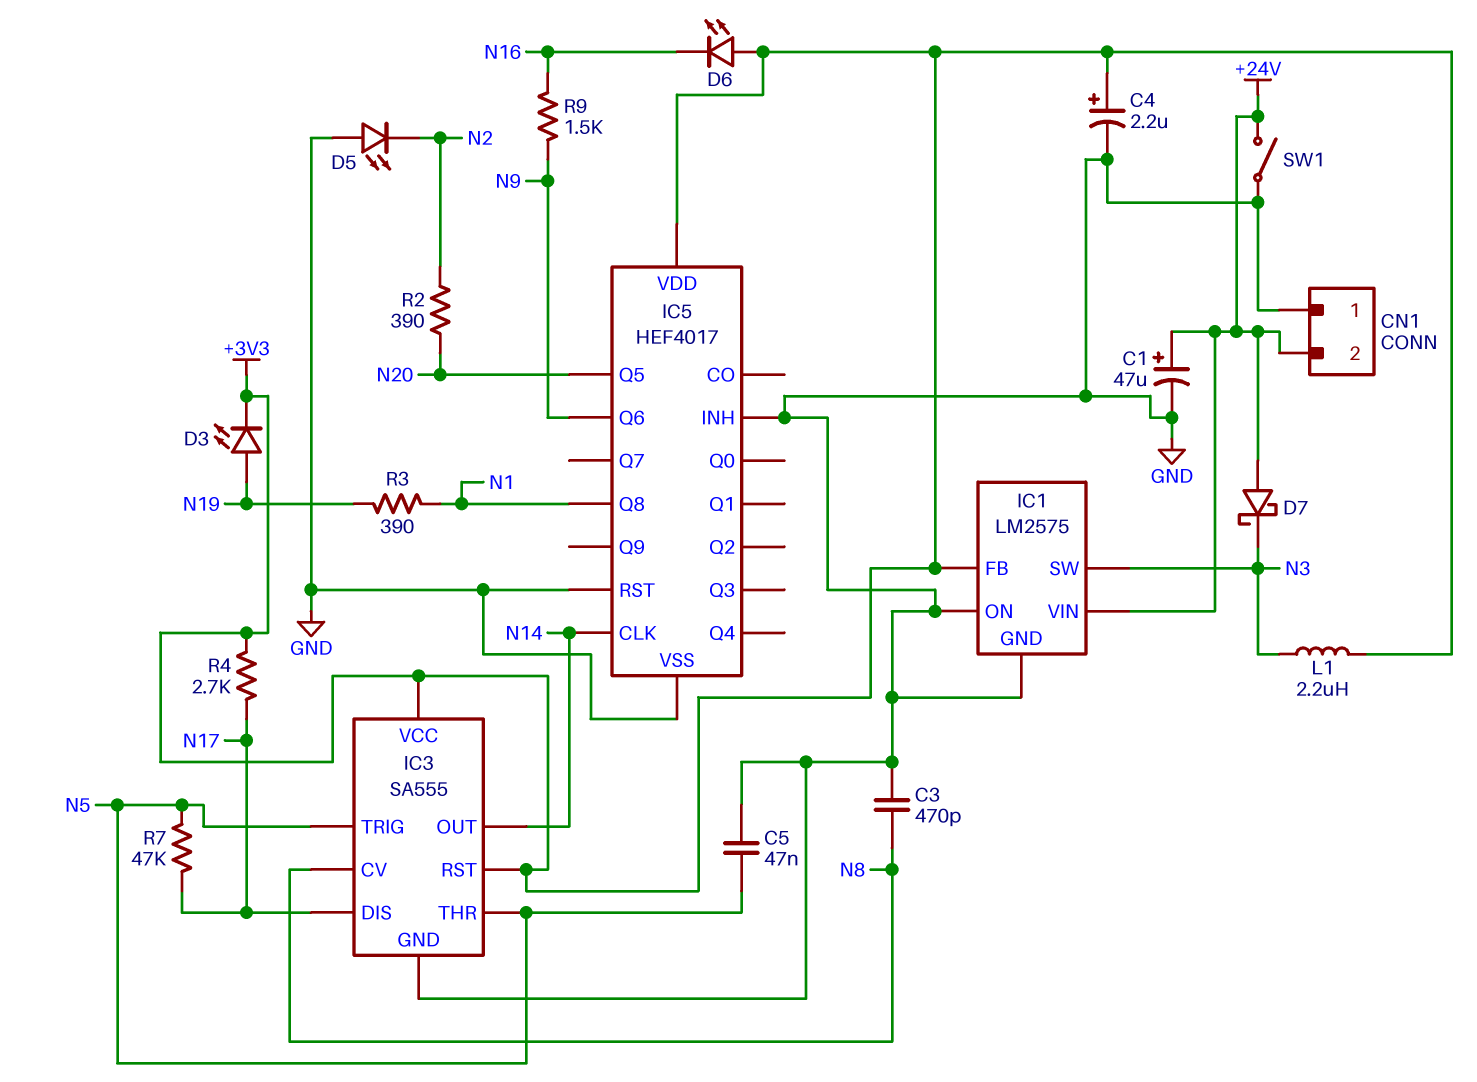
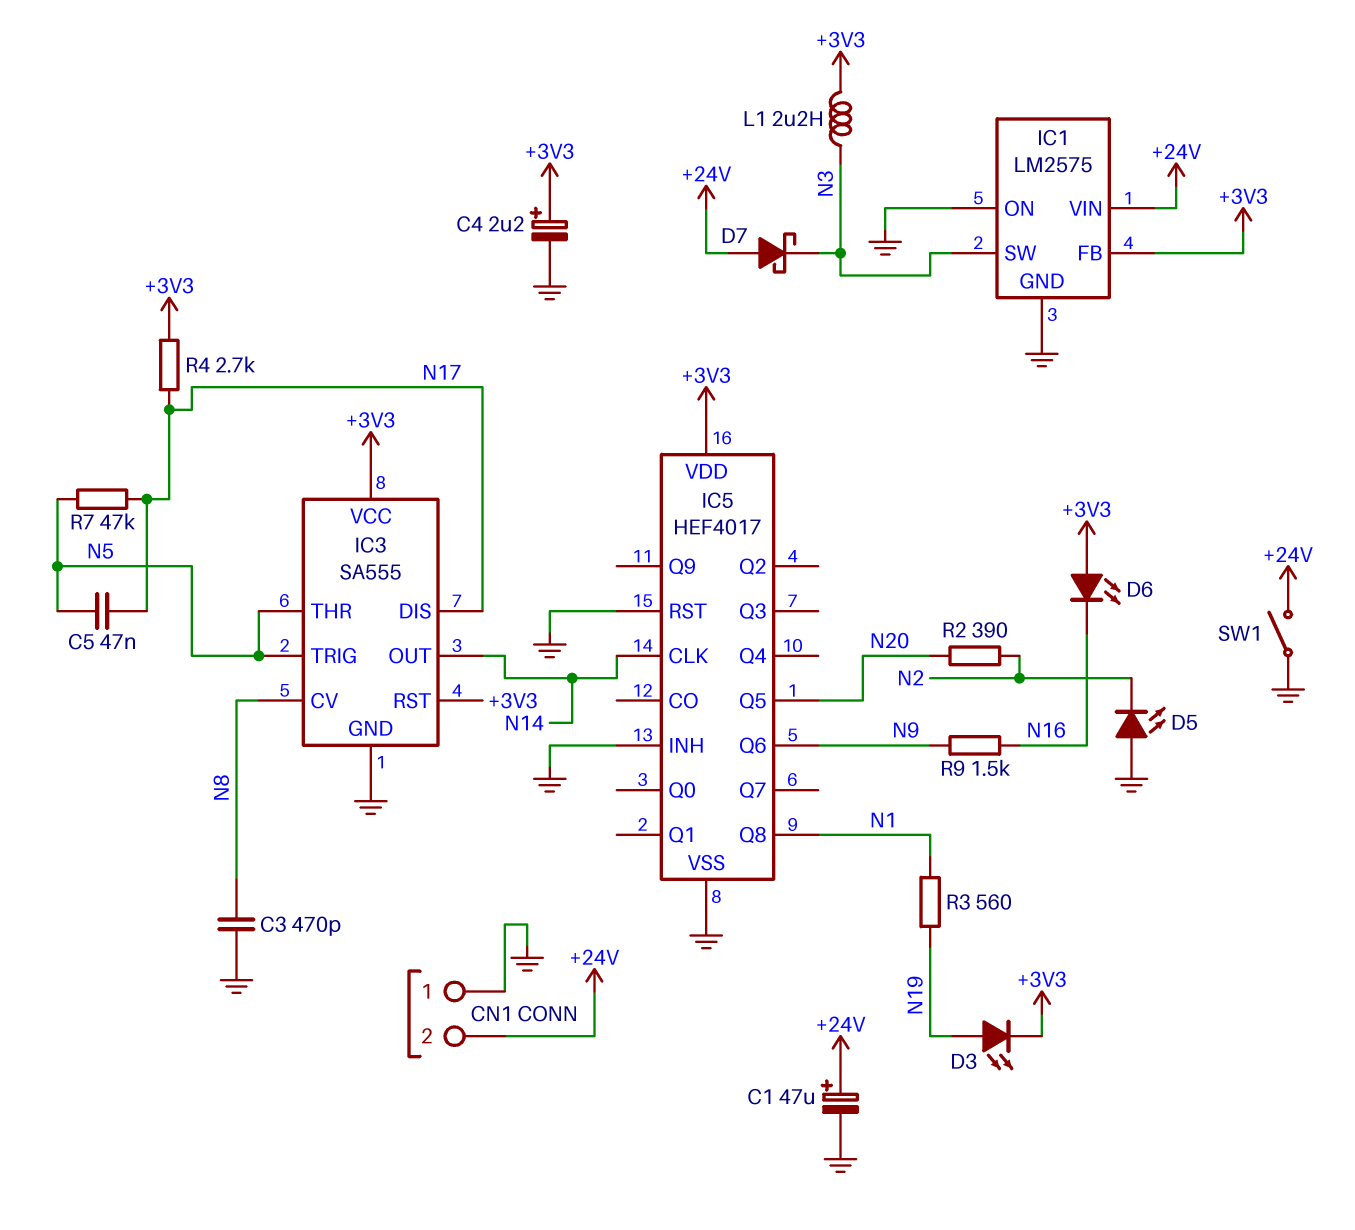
C5: 47nF (GND, N5) -> 47nF (N5, N17)
R3: 390 (N1, N19) -> 560 (N1, N19)

